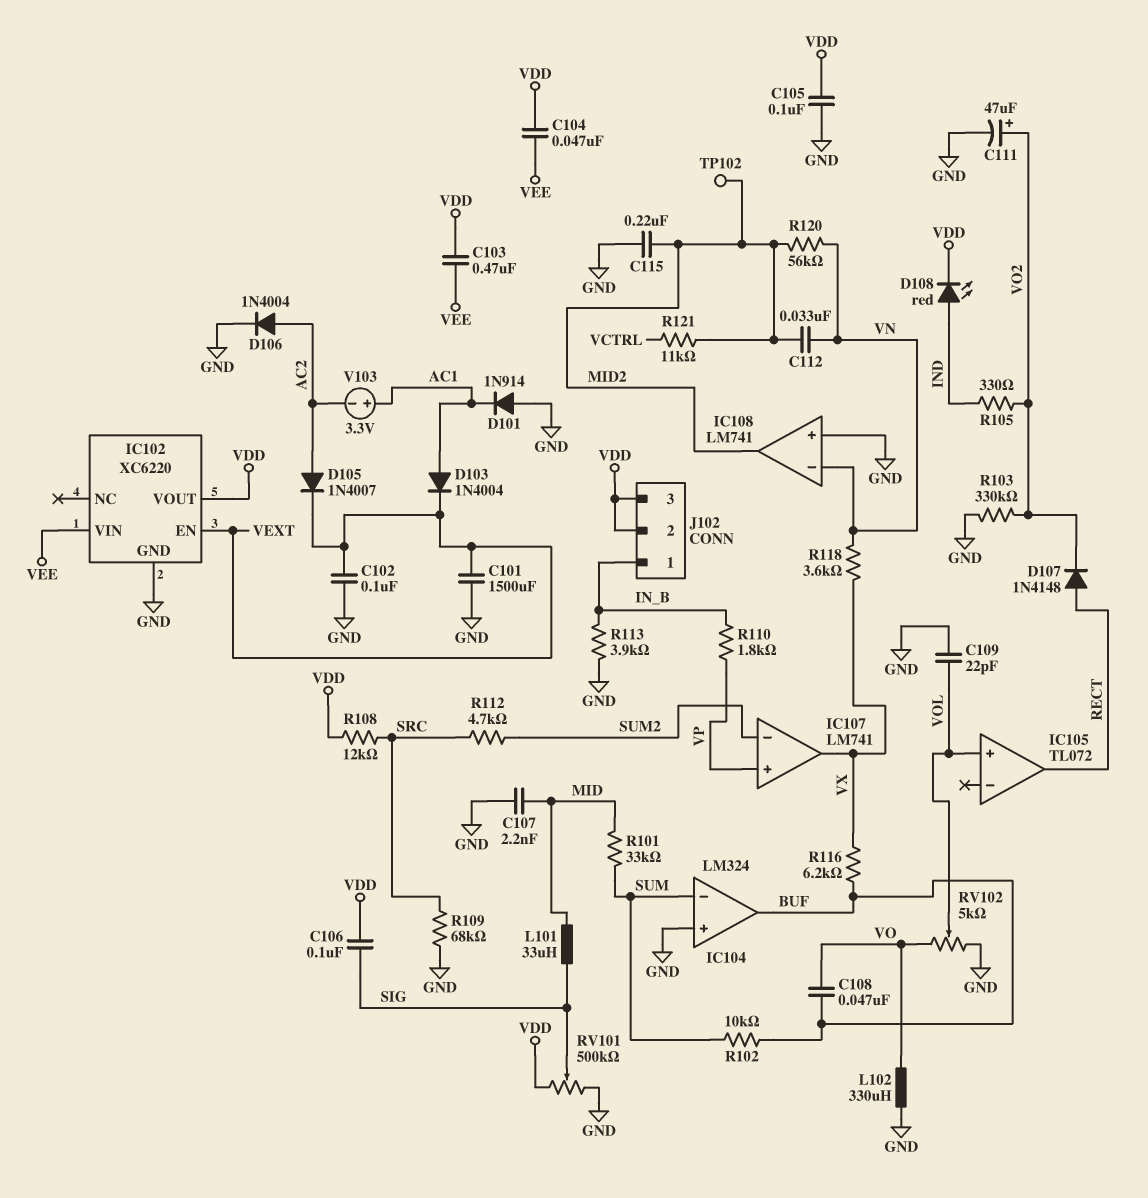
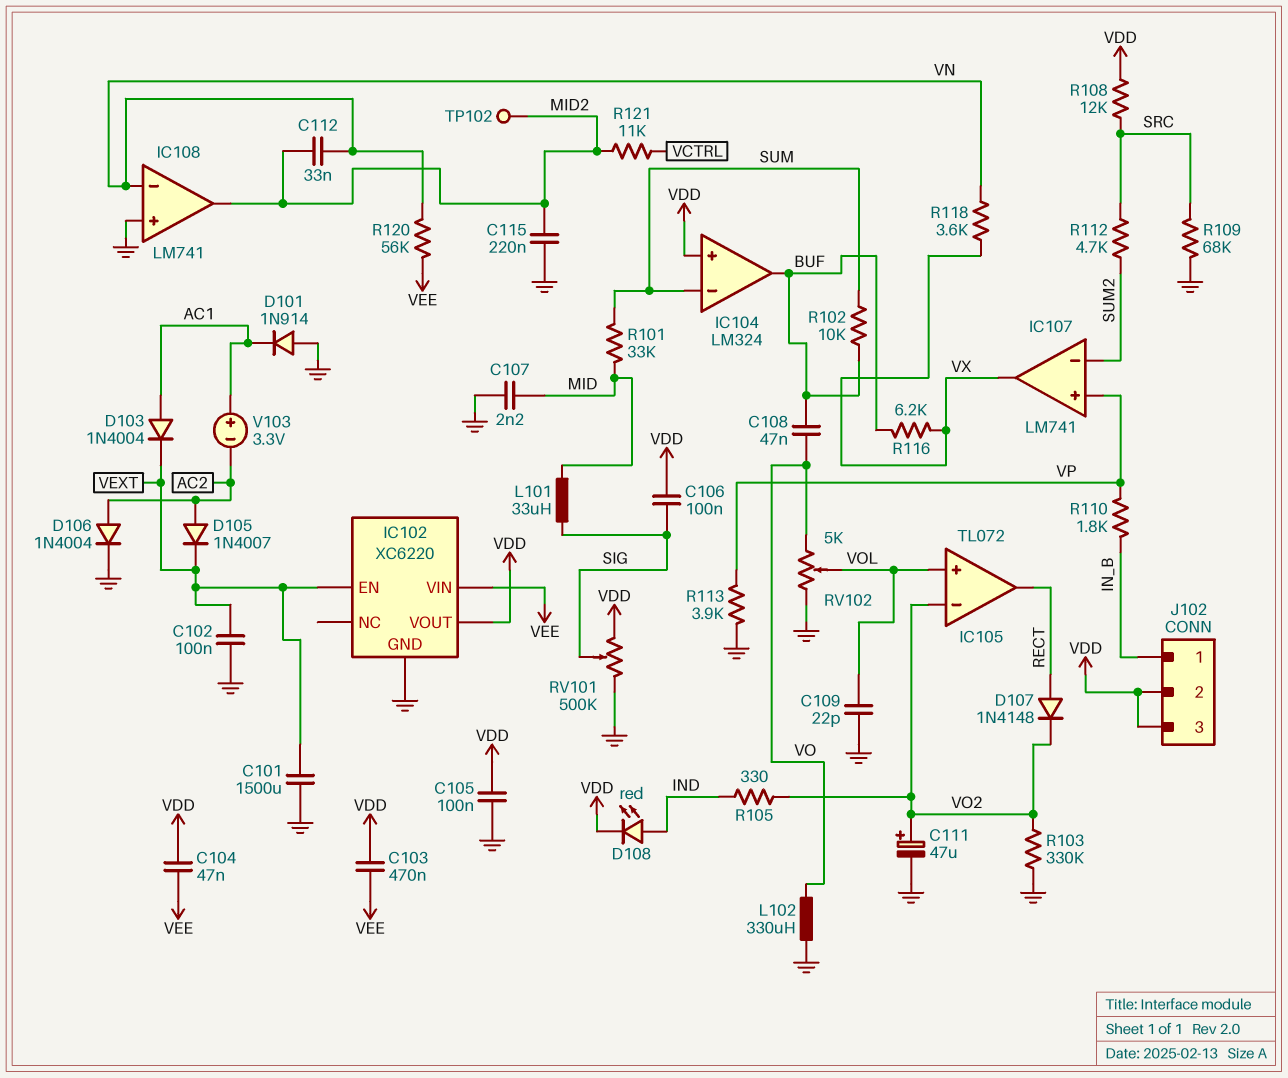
IC104 pin in+: GND -> VDD
IC105 pin in-: none -> VO2
R113: 3.9k (GND, IN_B) -> 3.9k (GND, VP)
R120: 56k (MID2, VN) -> 56k (VEE, VN)

